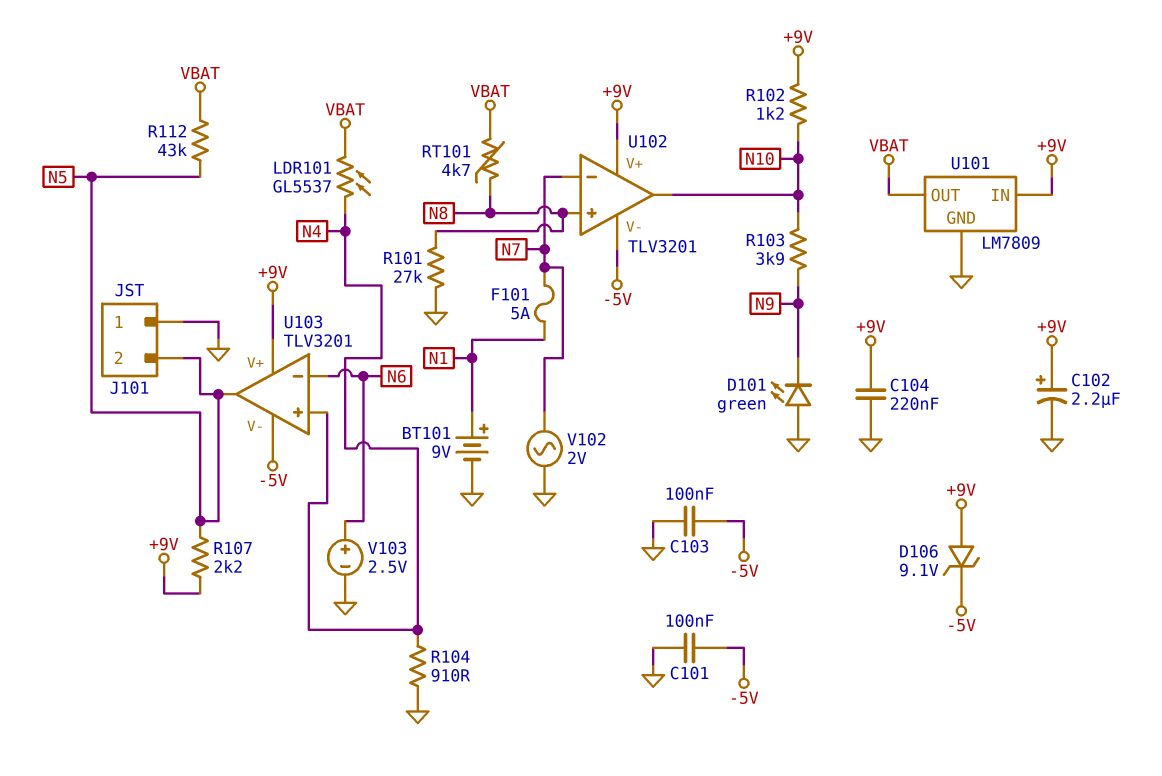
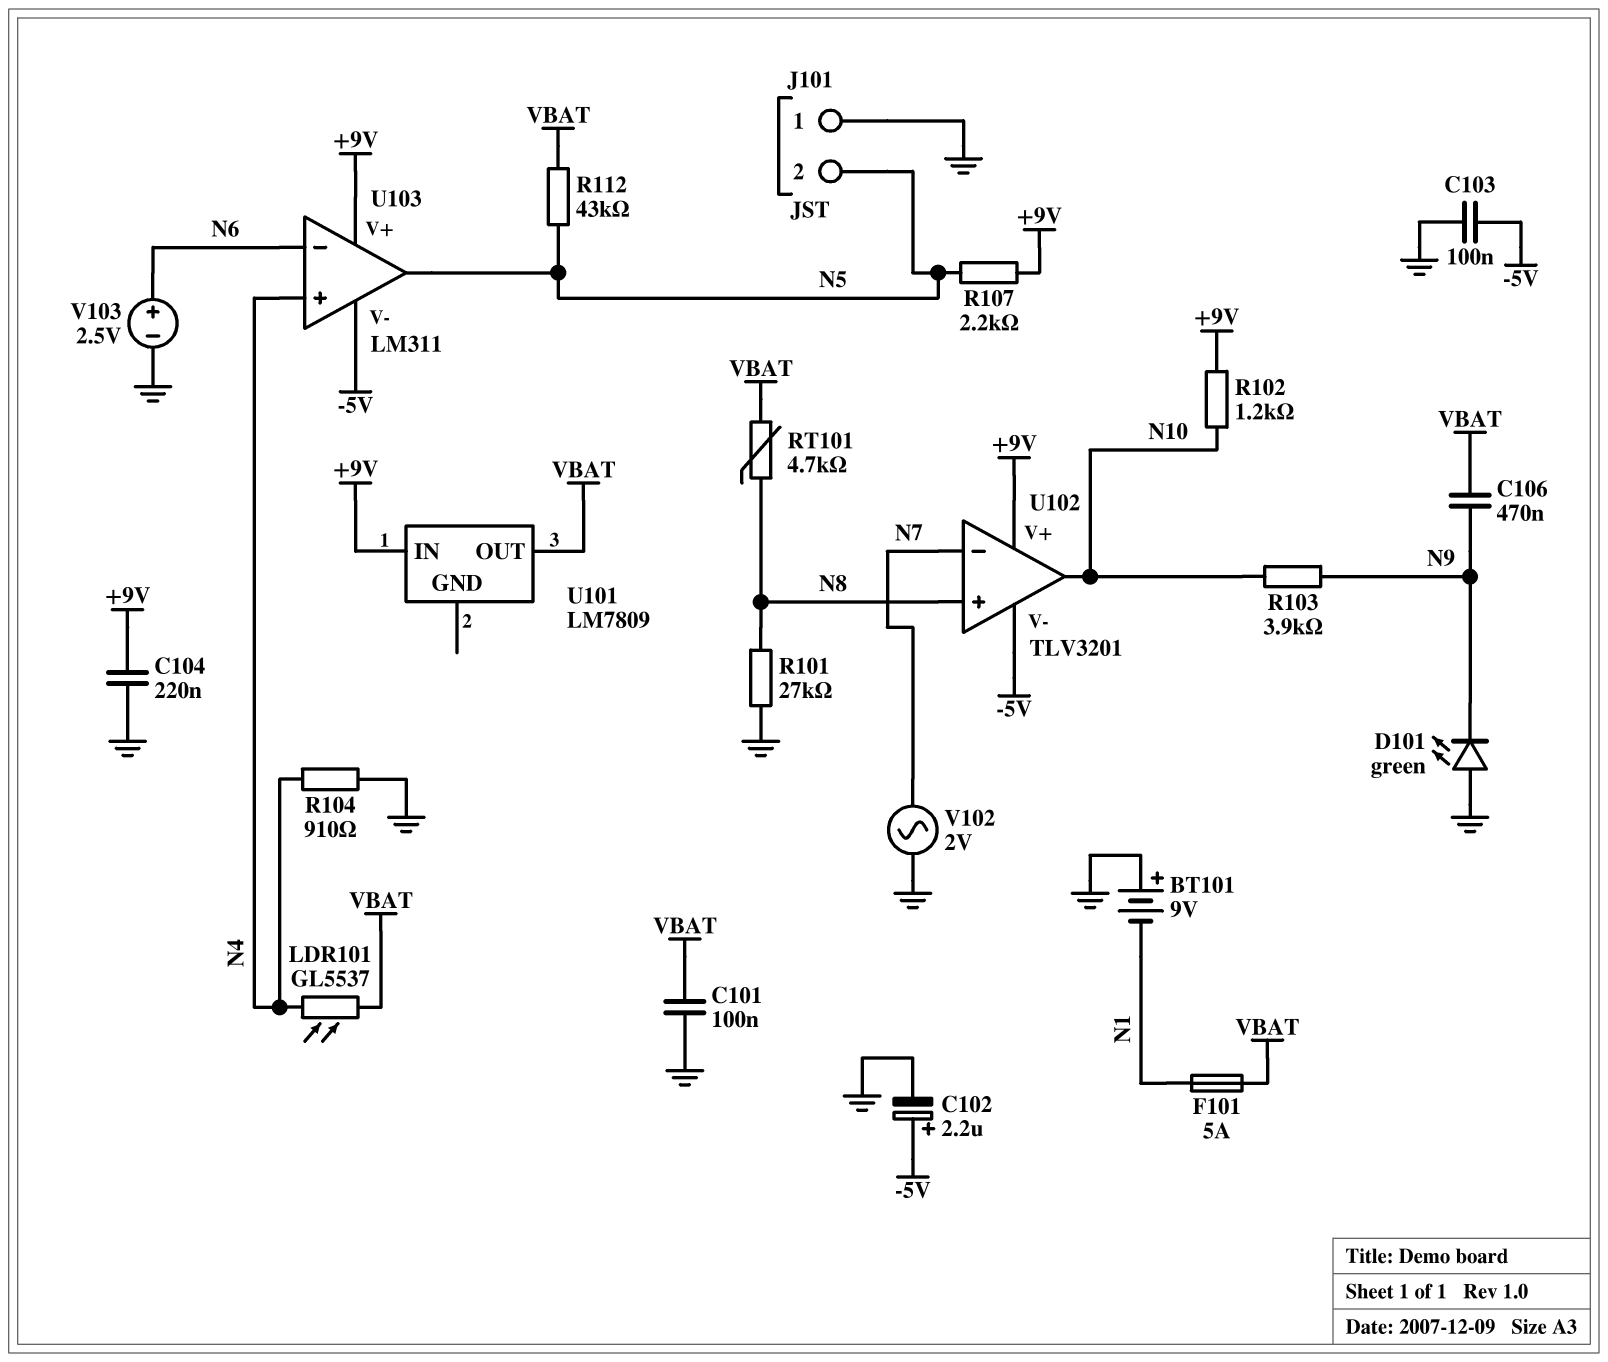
BT101: 9V (plus N1, minus GND) -> 9V (plus GND, minus N1)
C101: 100nF (-5V, GND) -> 100nF (GND, VBAT)
C102: 2.2uF (plus +9V, minus GND) -> 2.2uF (plus -5V, minus GND)
C106: none -> 470nF (N9, VBAT)
D106: zener 9.1V (A +9V, K -5V) -> none
F101: 5A (N1, N7) -> 5A (N1, VBAT)
U101 pin GND: GND -> none
U103: TLV3201 -> LM311

